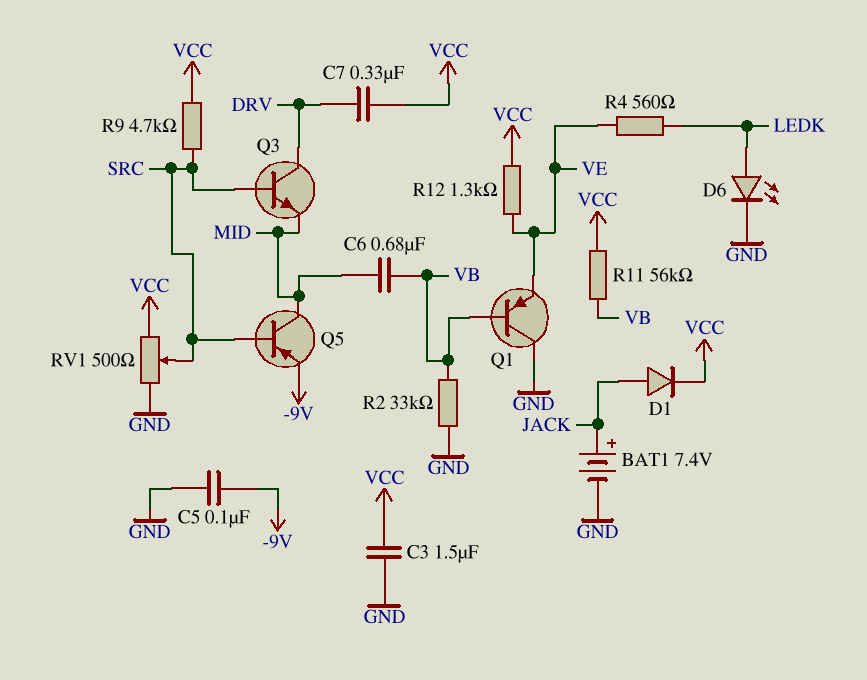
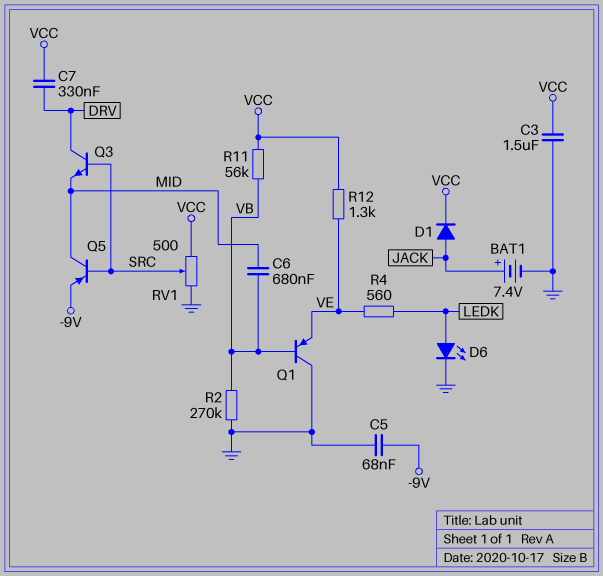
C5: 100nF (-9V, GND) -> 68nF (-9V, GND)
R2: 33k (GND, VB) -> 270k (GND, VB)
R9: 4.7k (SRC, VCC) -> none

